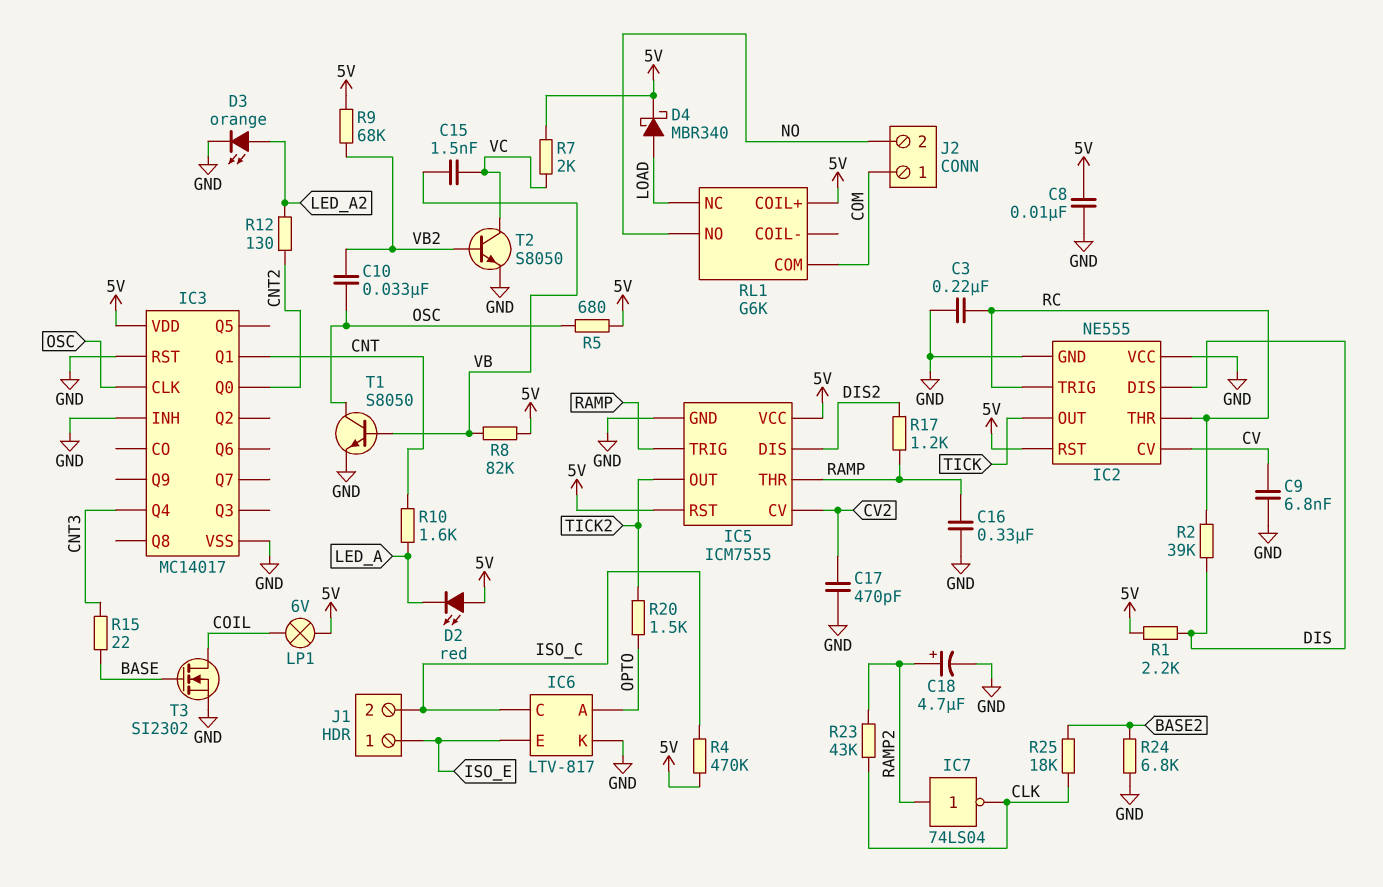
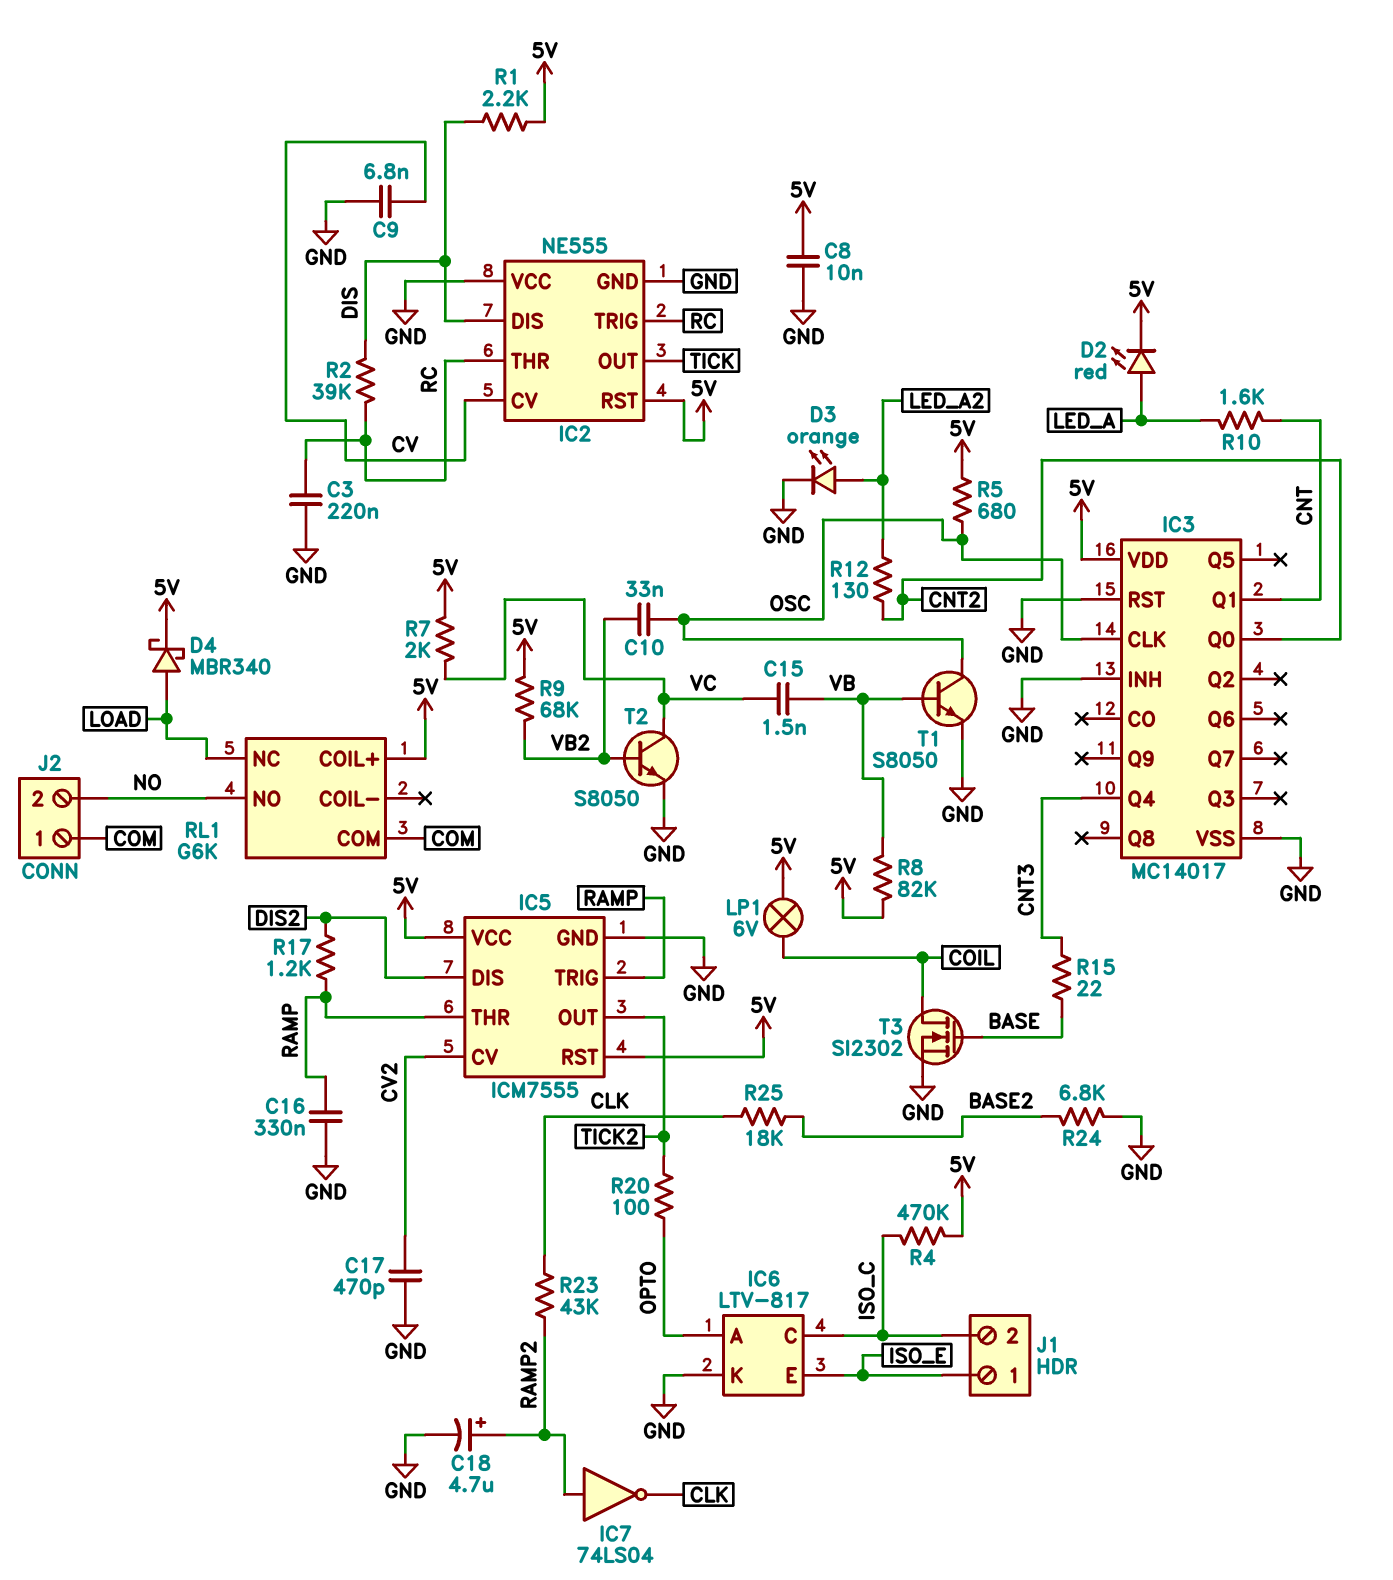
D2: LED red (A 5V, K LED_A) -> LED red (A LED_A, K 5V)
R20: 1.5k (OPTO, TICK2) -> 100 (OPTO, TICK2)

